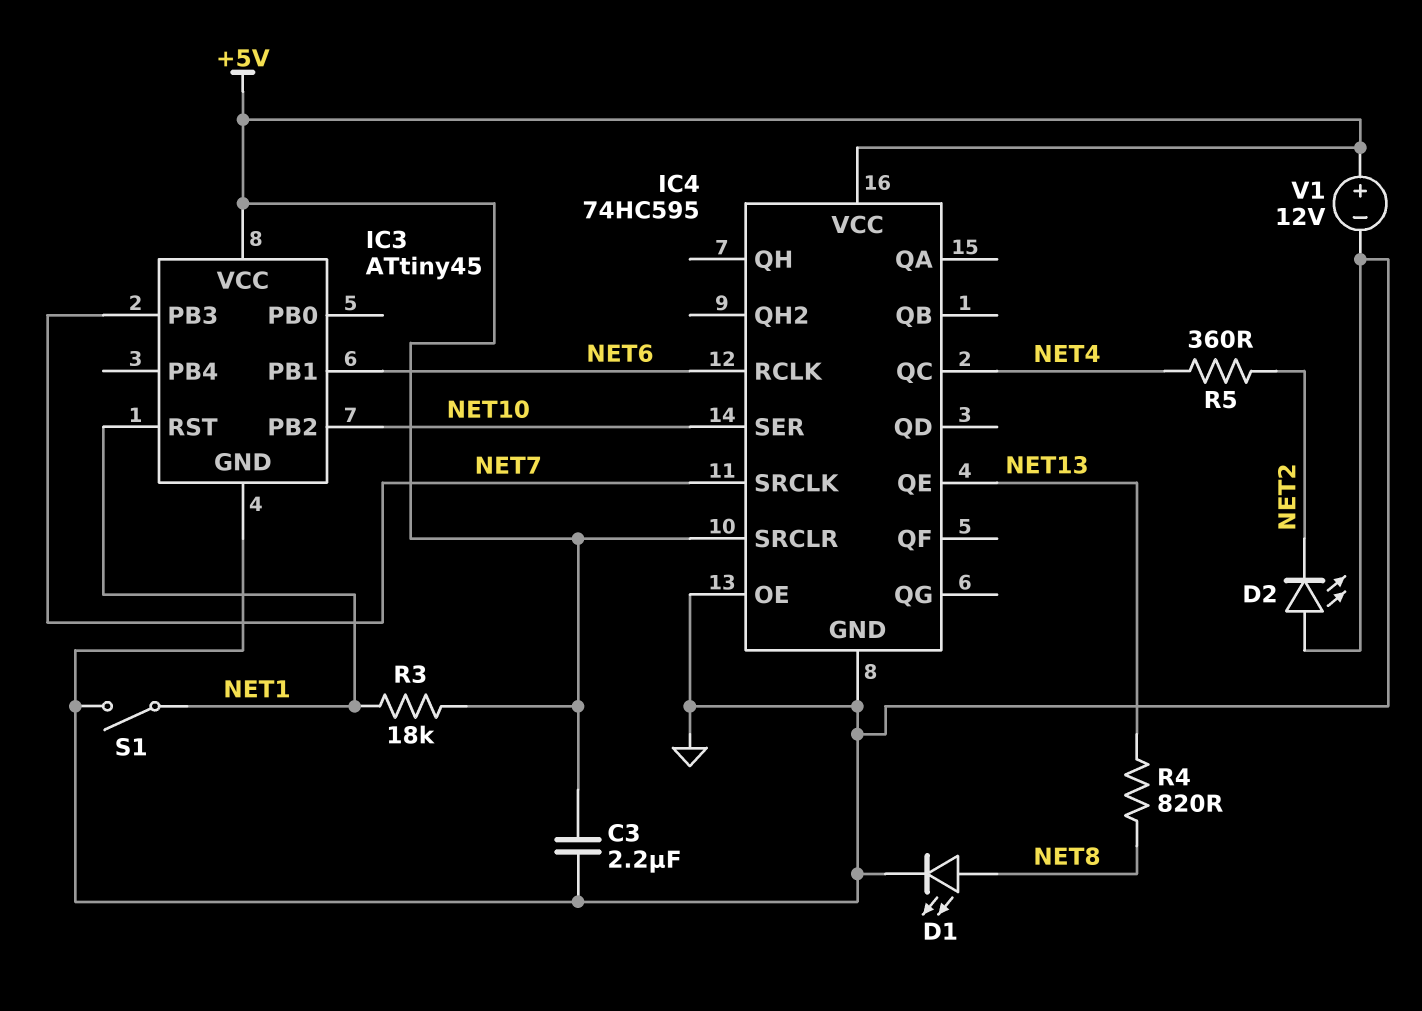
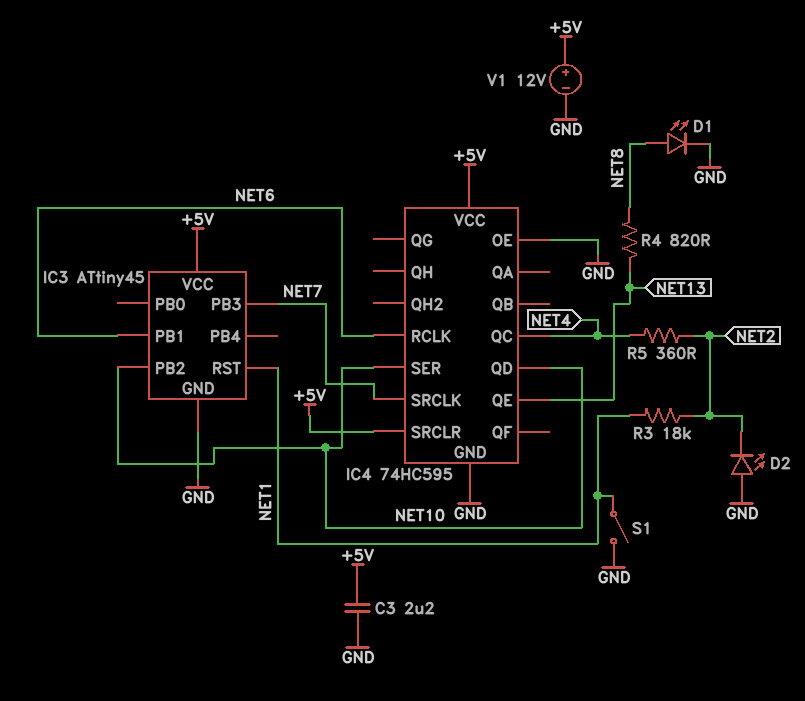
IC4 pin QD: none -> NET10
R3: 18k (+5V, NET1) -> 18k (NET1, NET2)

